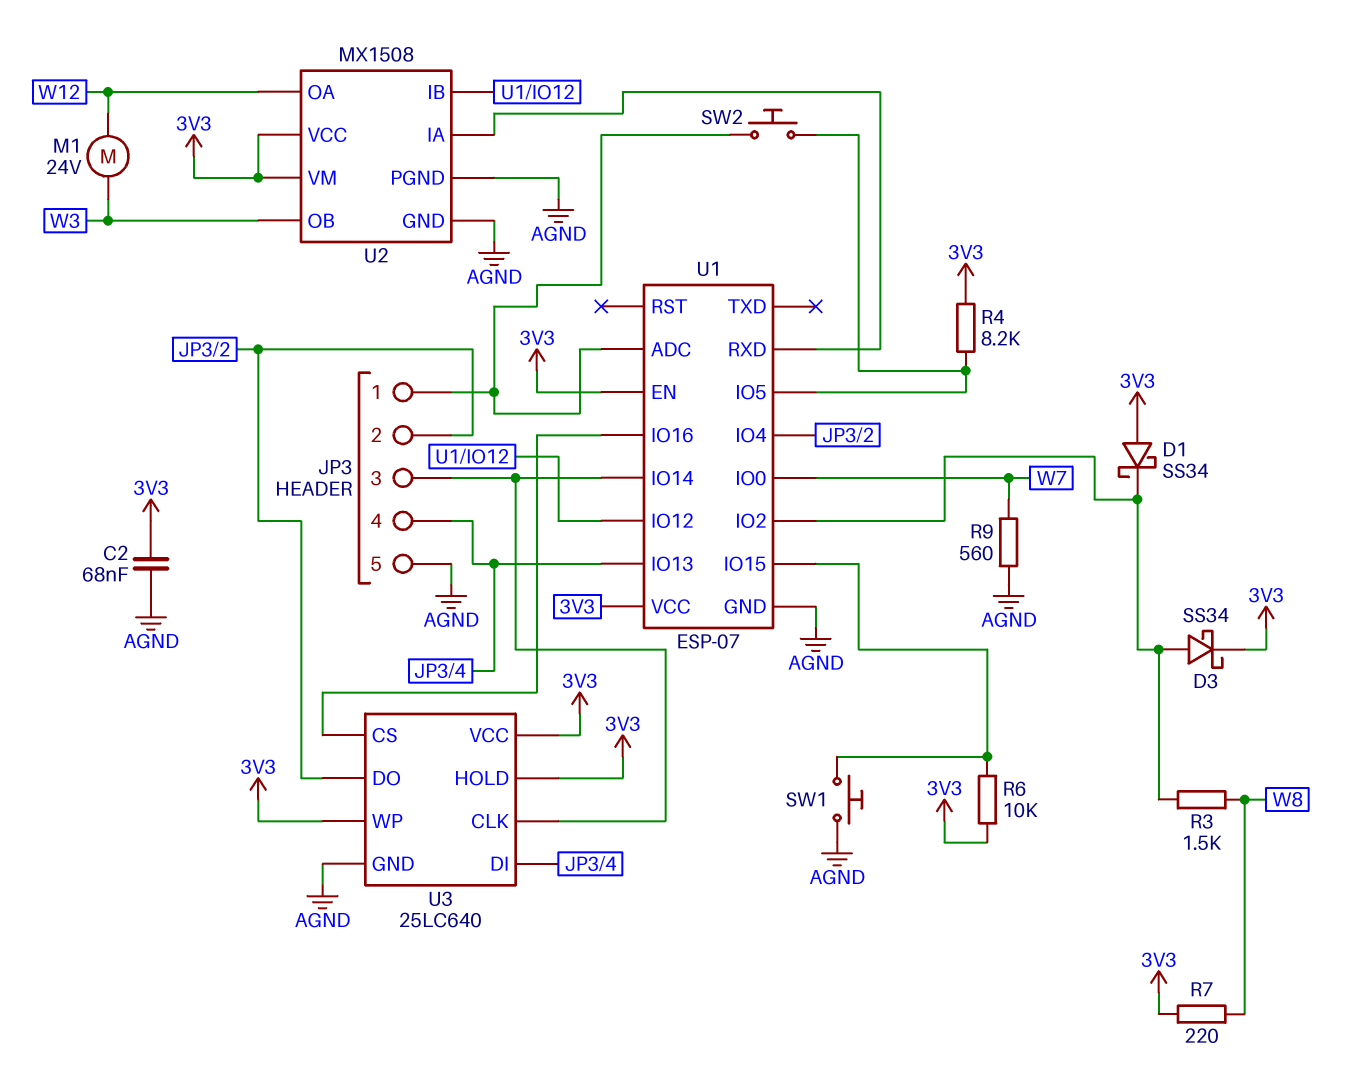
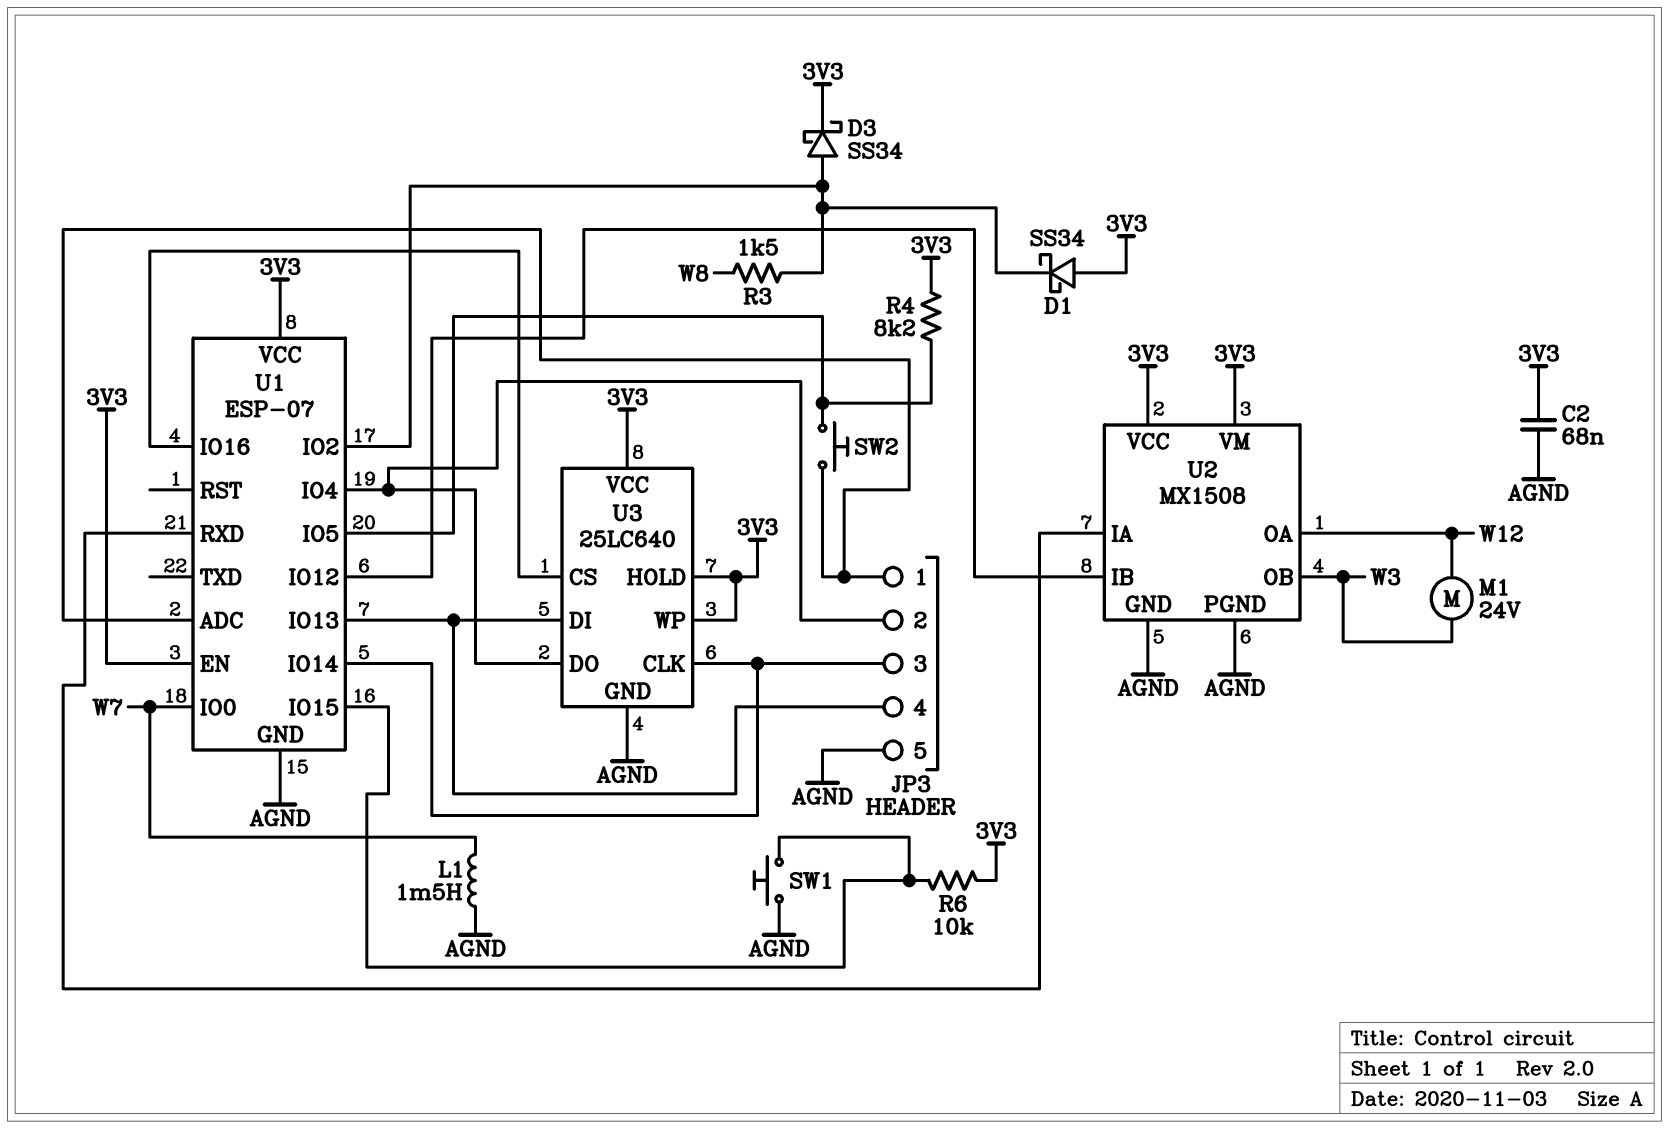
L1: none -> 1.5mH (AGND, W7)
R7: 220 (3V3, W8) -> none
R9: 560 (AGND, W7) -> none

